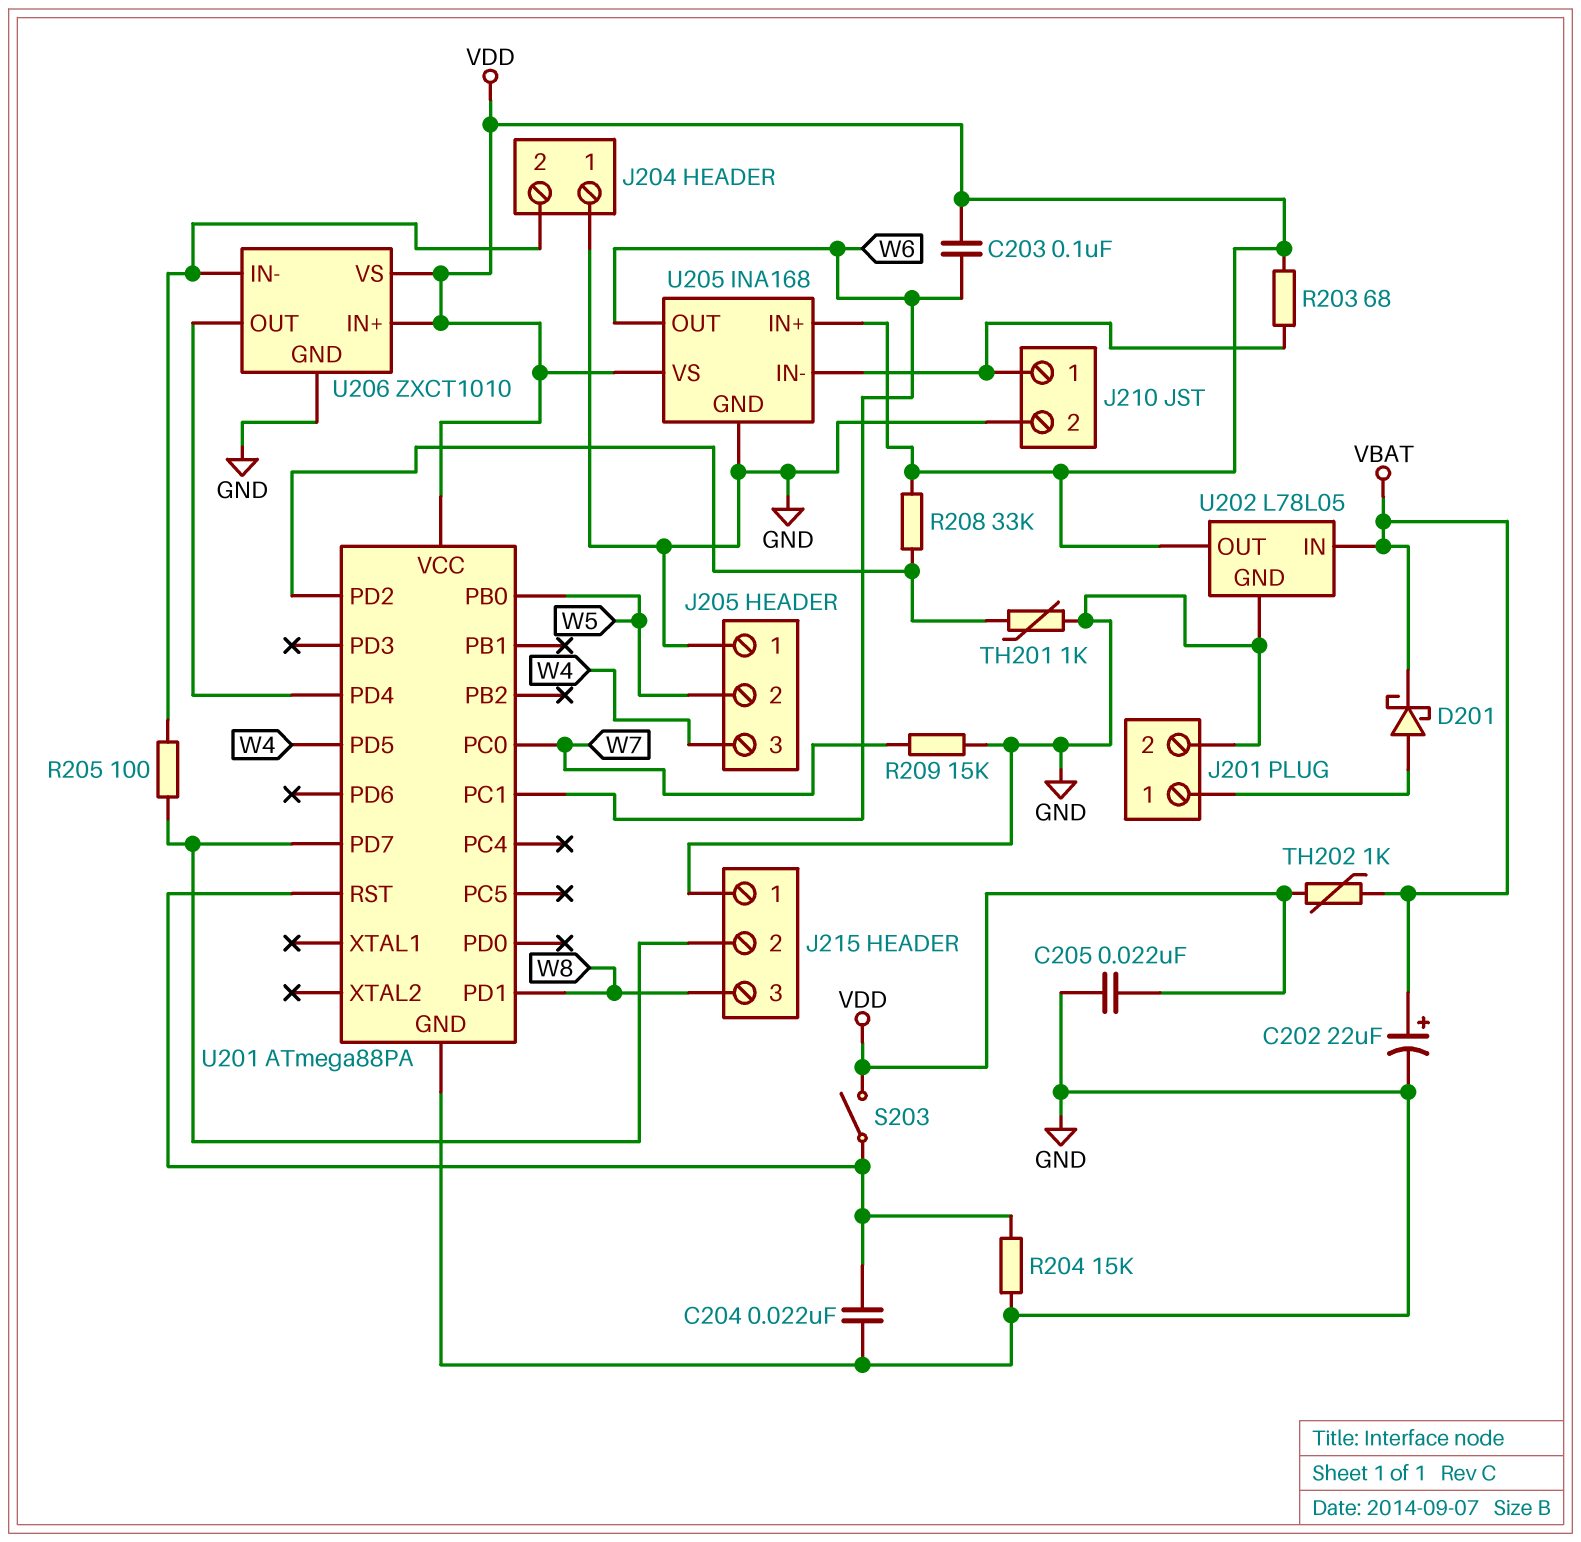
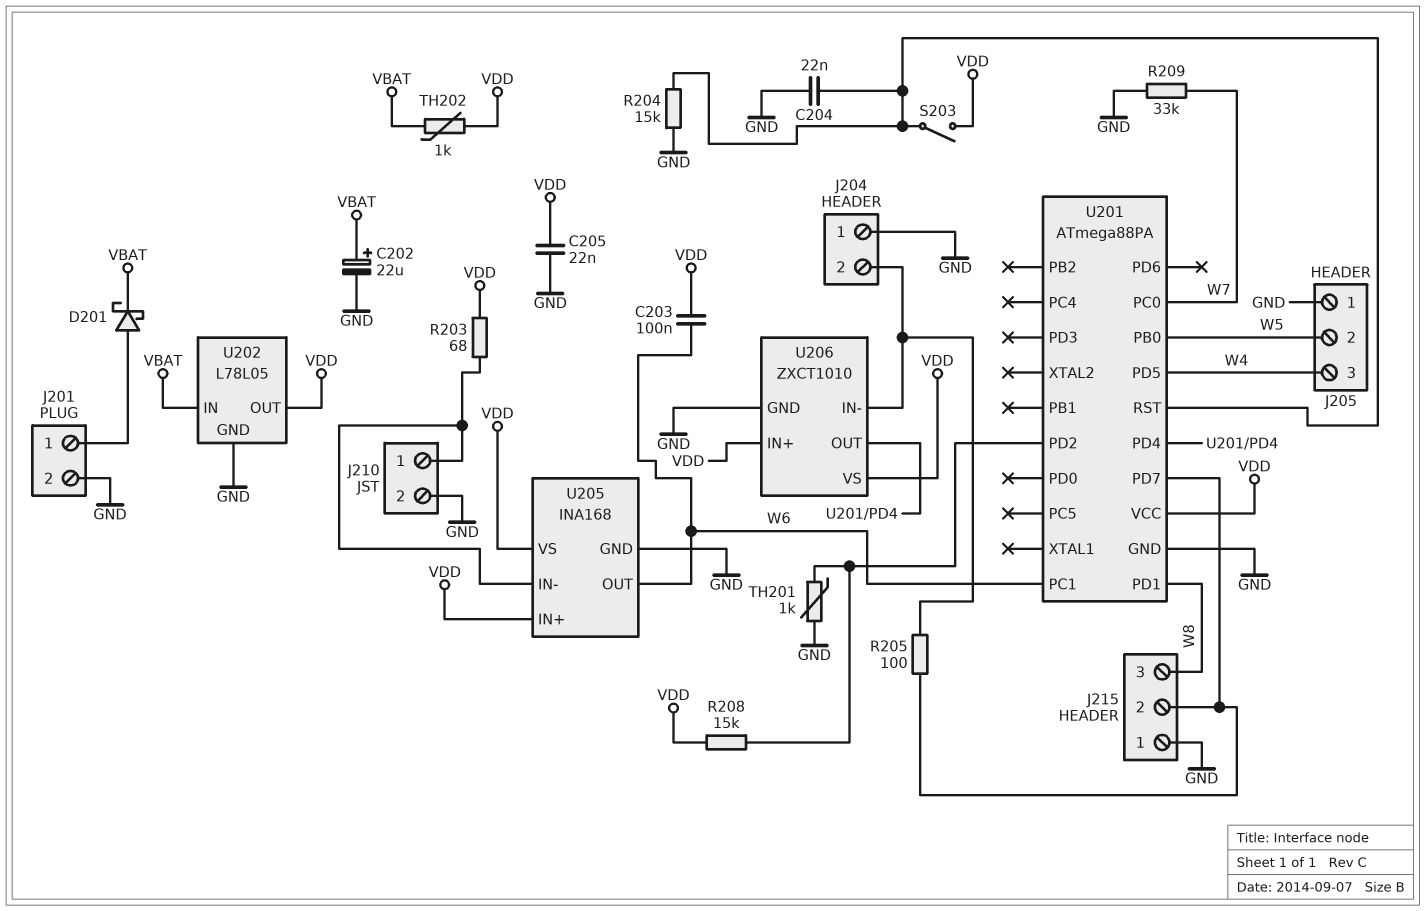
R208: 33k (U201/PD2, VDD) -> 15k (U201/PD2, VDD)
R209: 15k (GND, W7) -> 33k (GND, W7)

